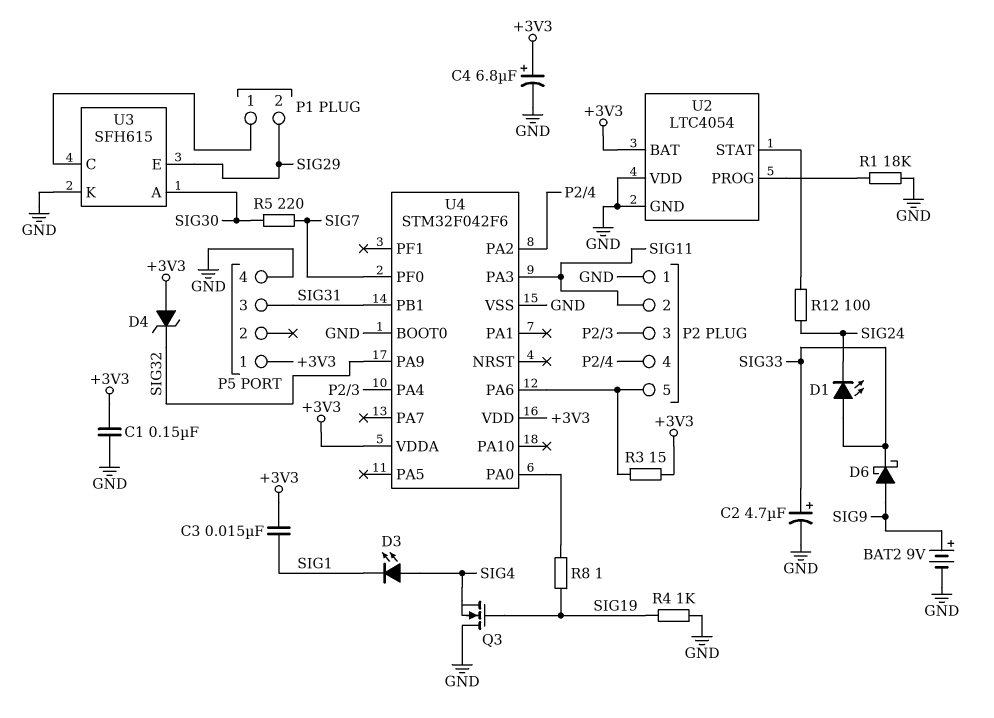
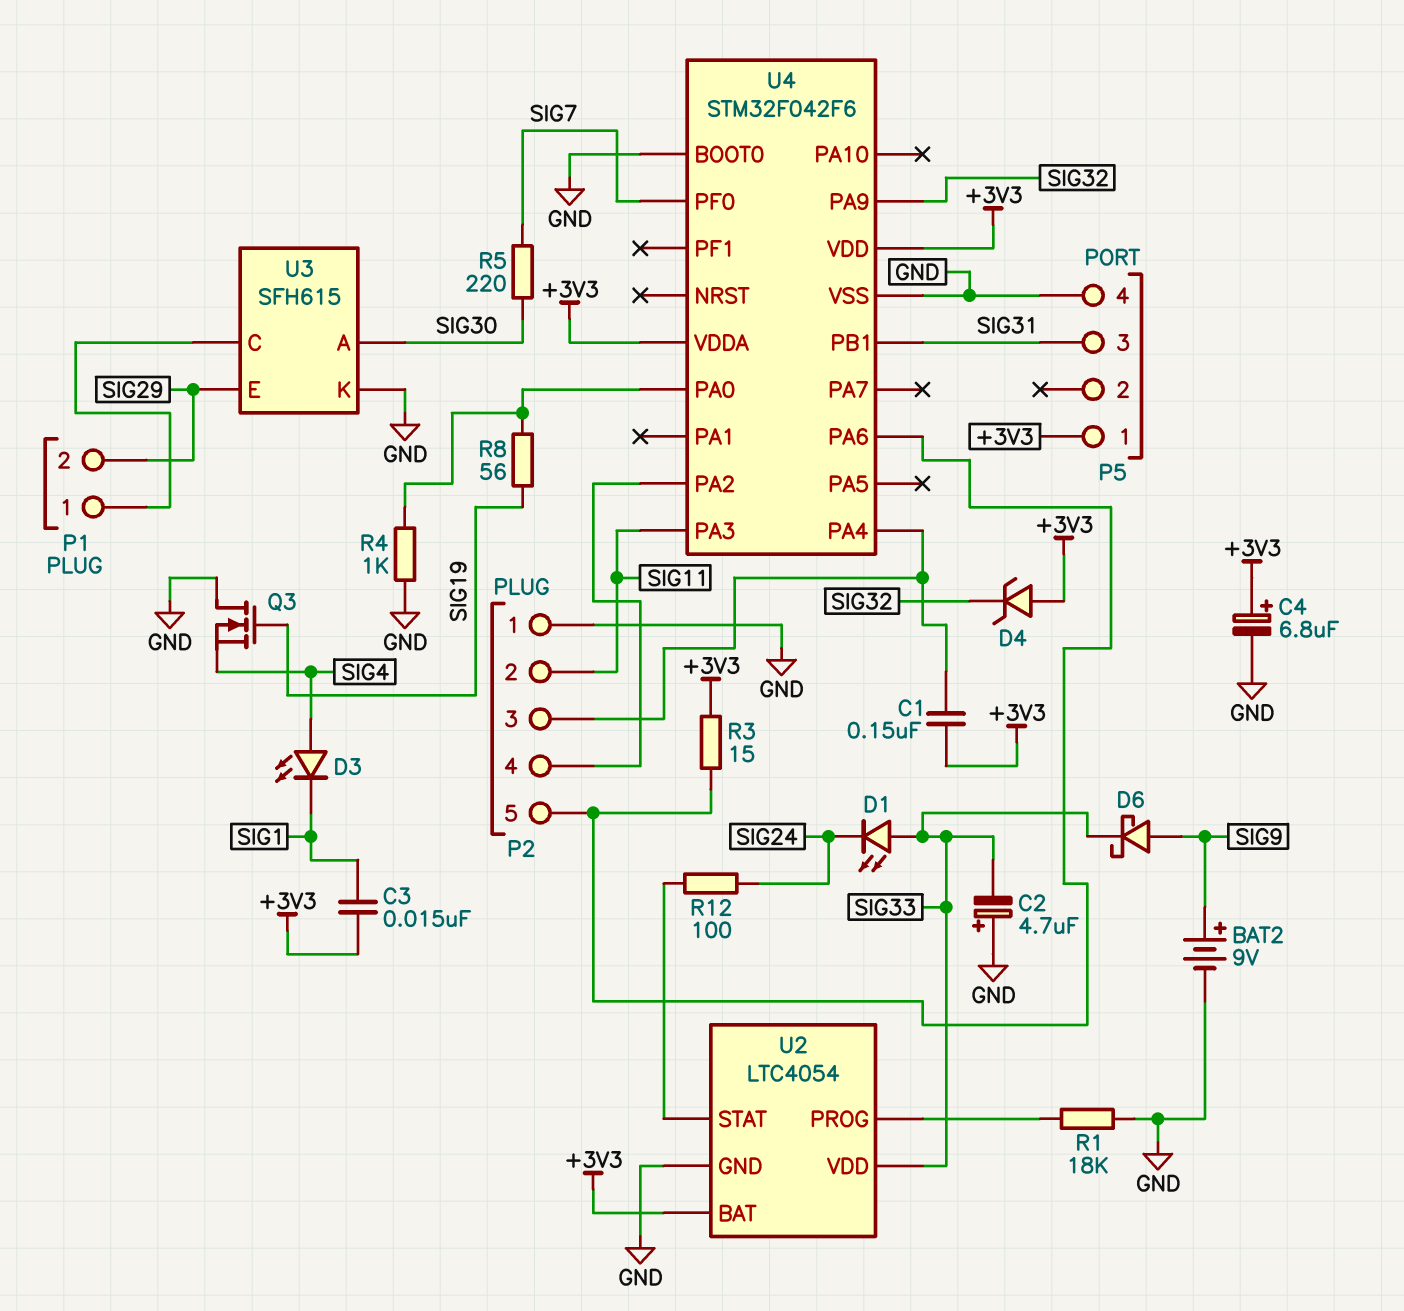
C1: 150nF (+3V3, GND) -> 150nF (+3V3, P2/3)
C2: 4.7uF (plus SIG33, minus GND) -> 4.7uF (plus GND, minus SIG33)
R4: 1k (GND, SIG19) -> 1k (GND, U4/PA0)
R8: 1 (SIG19, U4/PA0) -> 56 (SIG19, U4/PA0)
U2 pin VDD: GND -> SIG33

